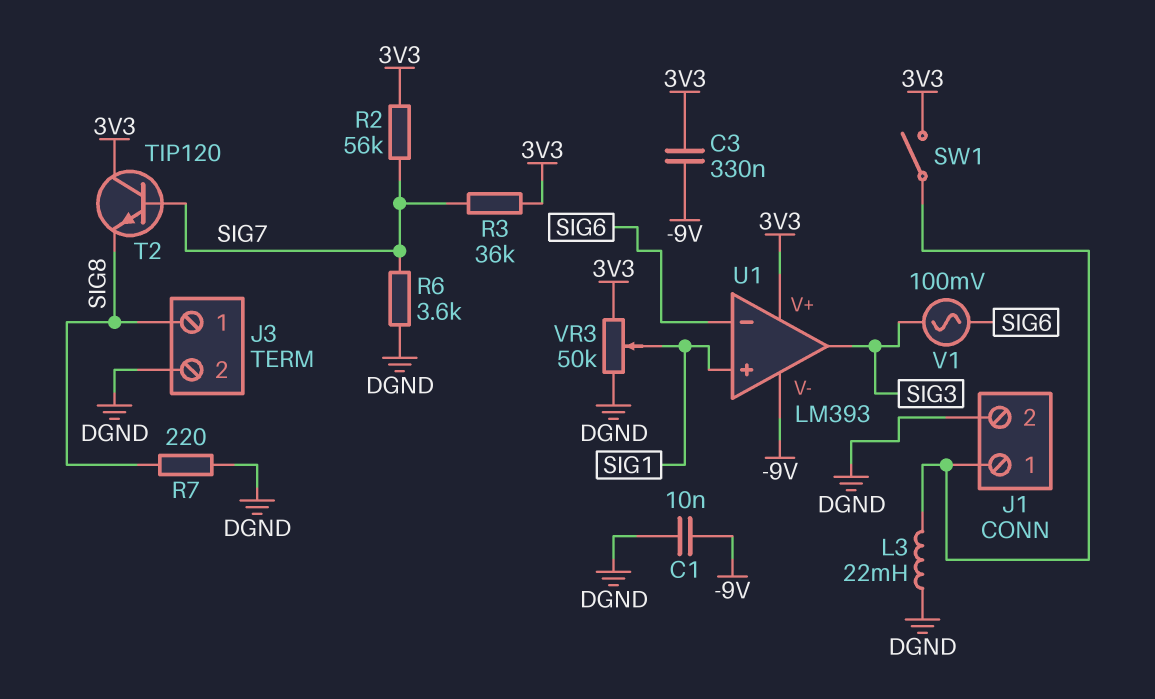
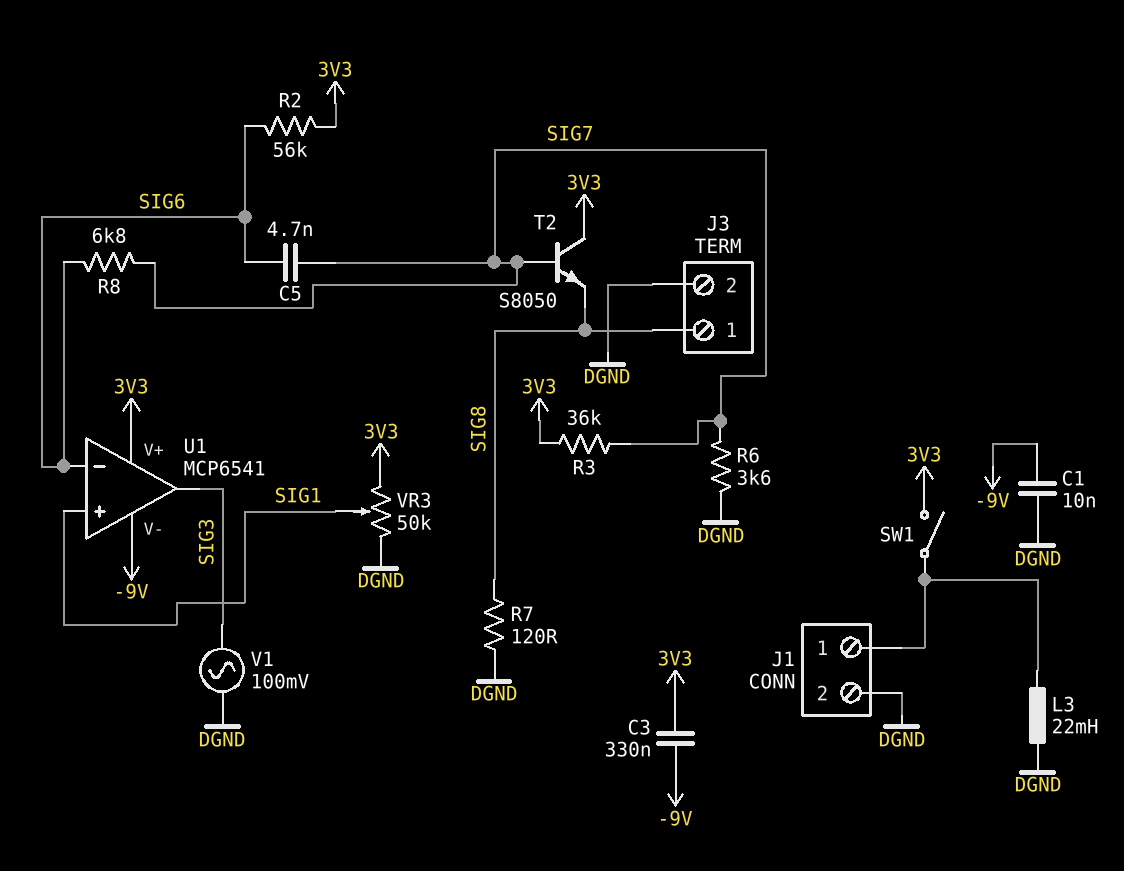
C5: none -> 4.7nF (SIG6, SIG7)
R2: 56k (3V3, SIG7) -> 56k (3V3, SIG6)
R7: 220 (DGND, SIG8) -> 120 (DGND, SIG8)
R8: none -> 6.8k (SIG6, SIG7)
T2: NPN TIP120 (B SIG7, C 3V3, E SIG8) -> NPN S8050 (B SIG7, C 3V3, E SIG8)
U1: LM393 -> MCP6541
V1: AC 100mV (SIG3, SIG6) -> AC 100mV (DGND, SIG3)

